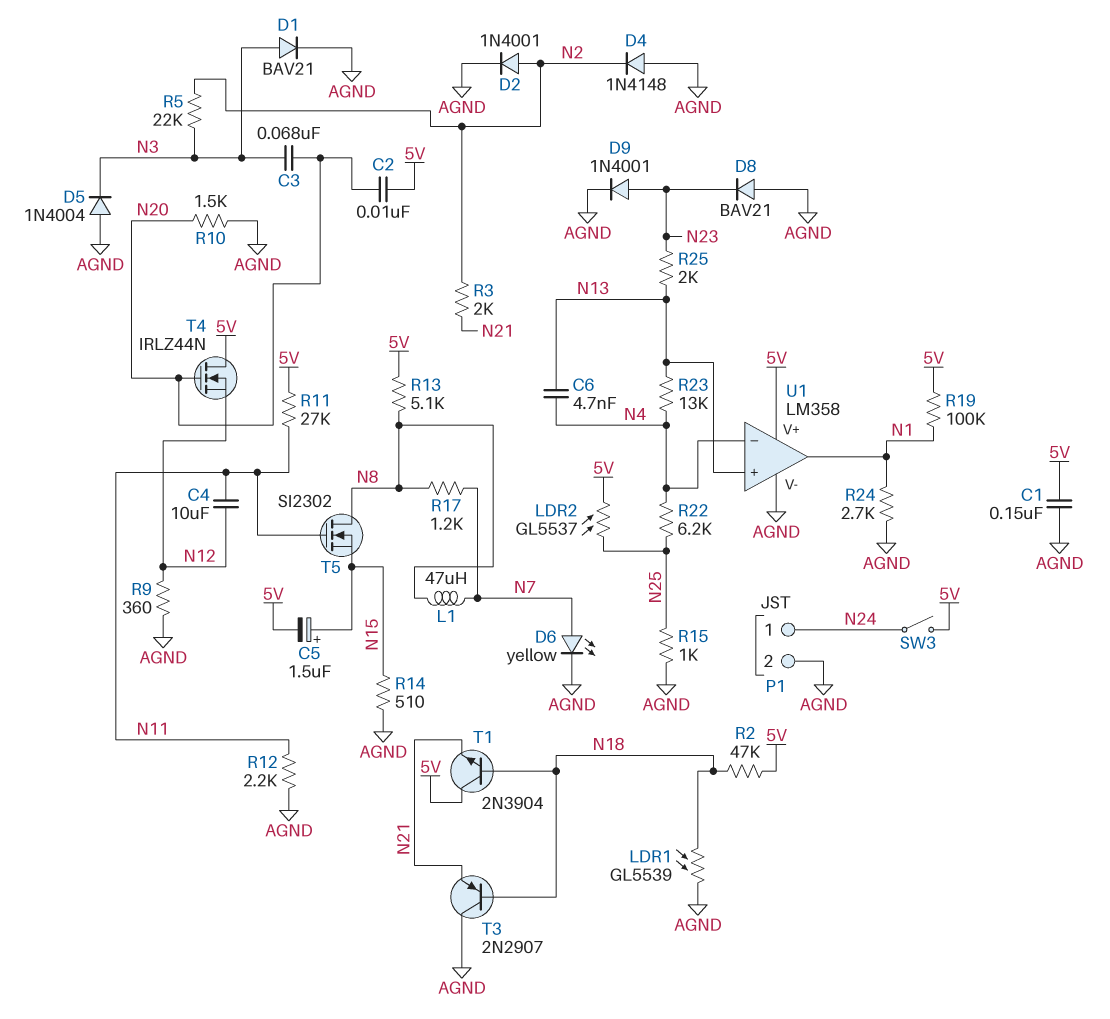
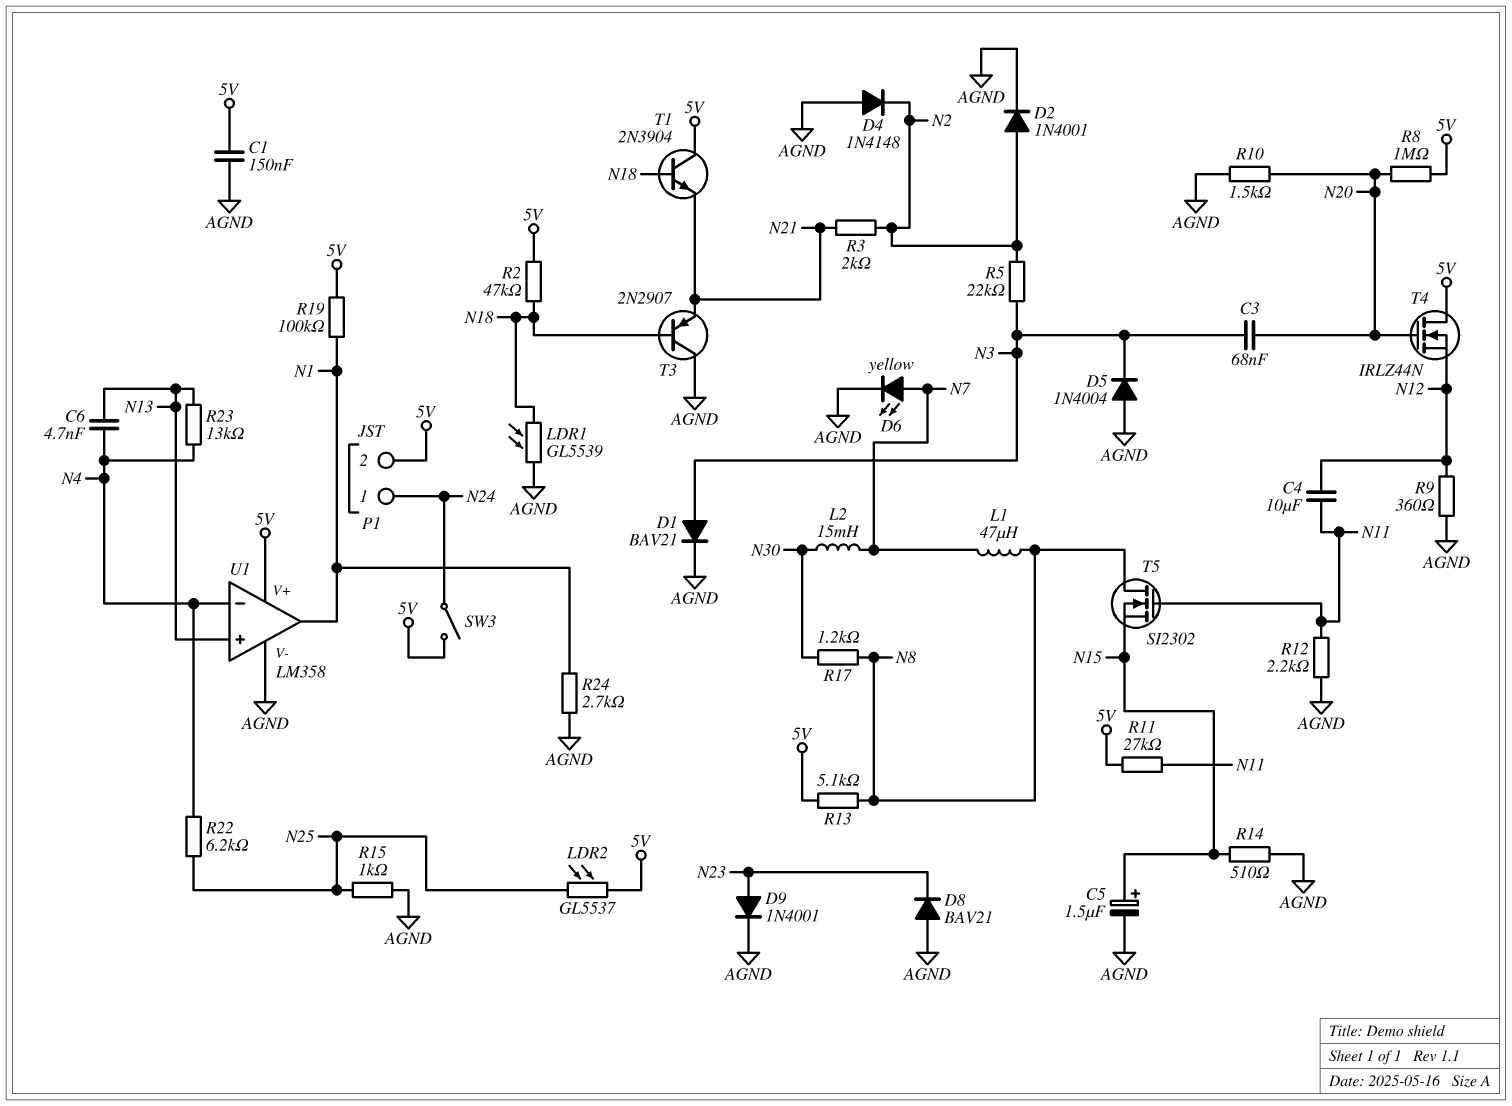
C2: 10nF (5V, N20) -> none
C5: 1.5uF (plus N15, minus 5V) -> 1.5uF (plus N15, minus AGND)
L2: none -> 15mH (N7, N30)
P1 pin 2: AGND -> 5V
R8: none -> 1M (5V, N20)
R17: 1.2k (N7, N8) -> 1.2k (N8, N30)
R25: 2k (N13, N23) -> none

